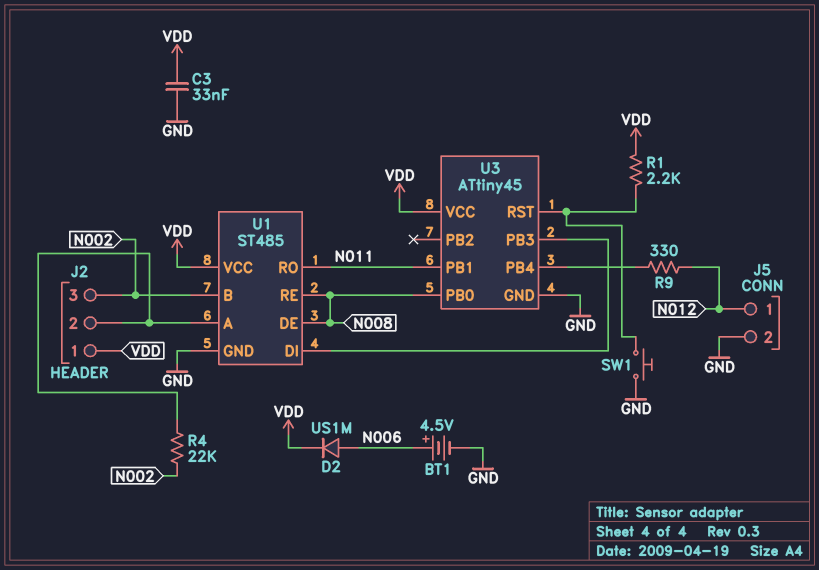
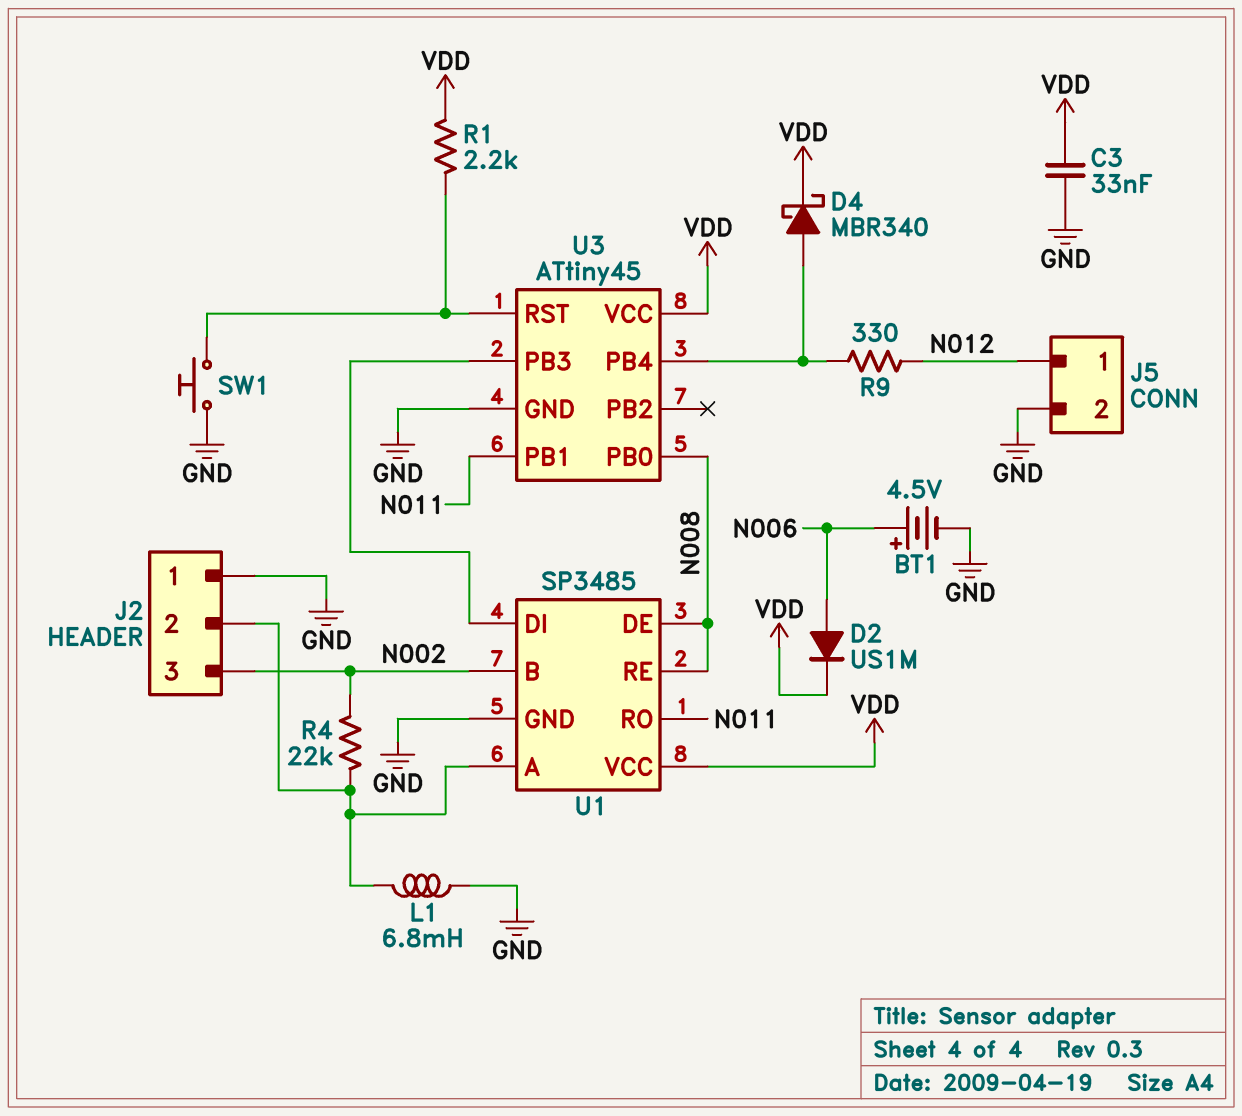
D4: none -> schottky MBR340 (A U3/PB4, K VDD)
J2 pin 1: VDD -> GND
L1: none -> 6.8mH (GND, J2/2)
U1: ST485 -> SP3485

